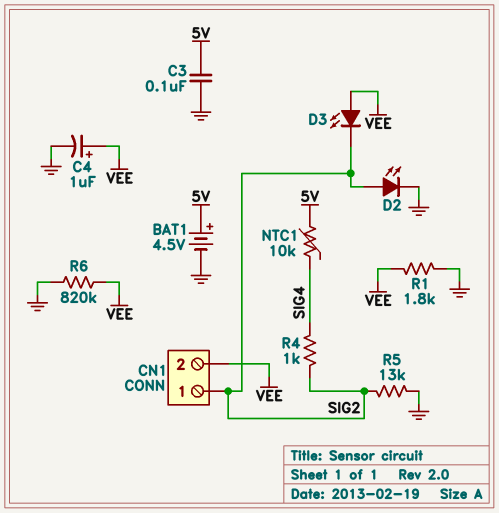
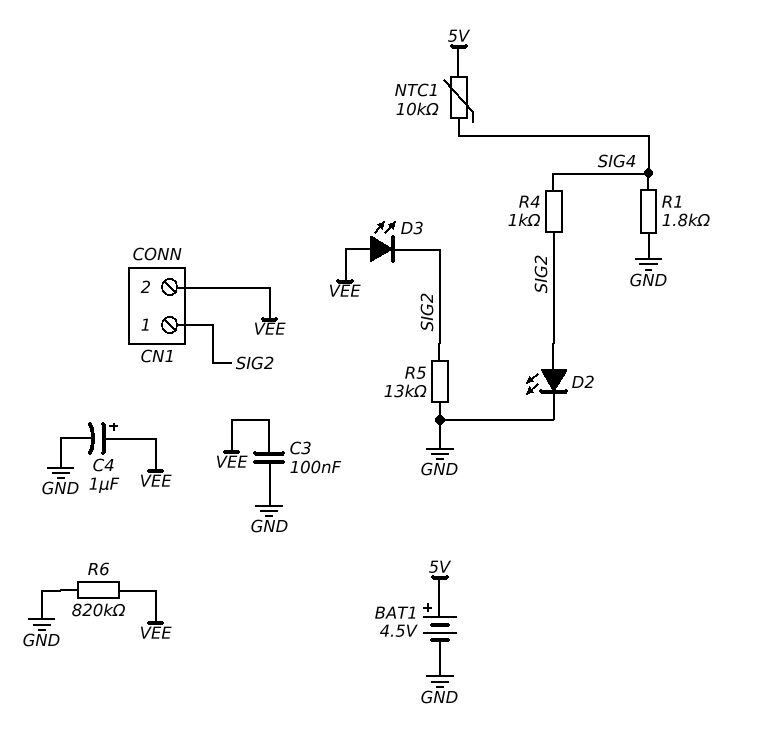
C3: 100nF (5V, GND) -> 100nF (GND, VEE)
R1: 1.8k (GND, VEE) -> 1.8k (GND, SIG4)

